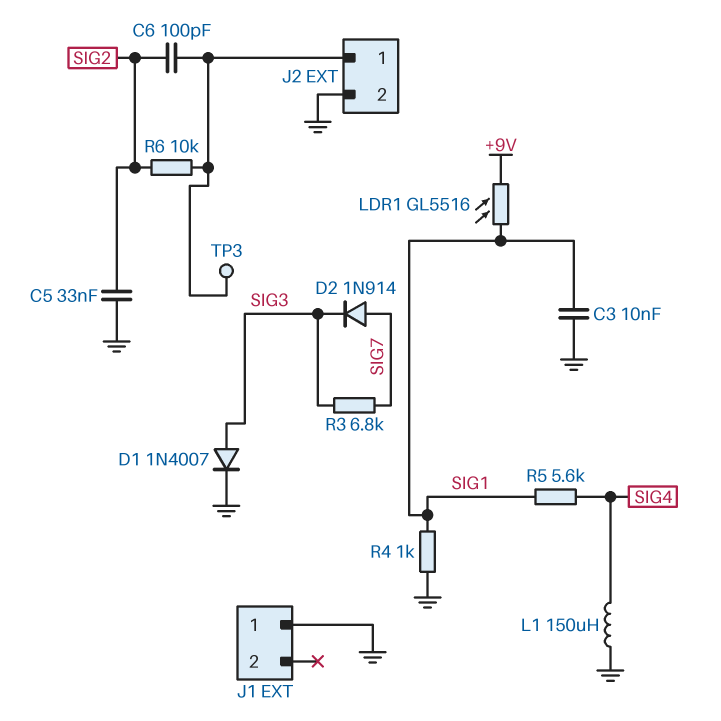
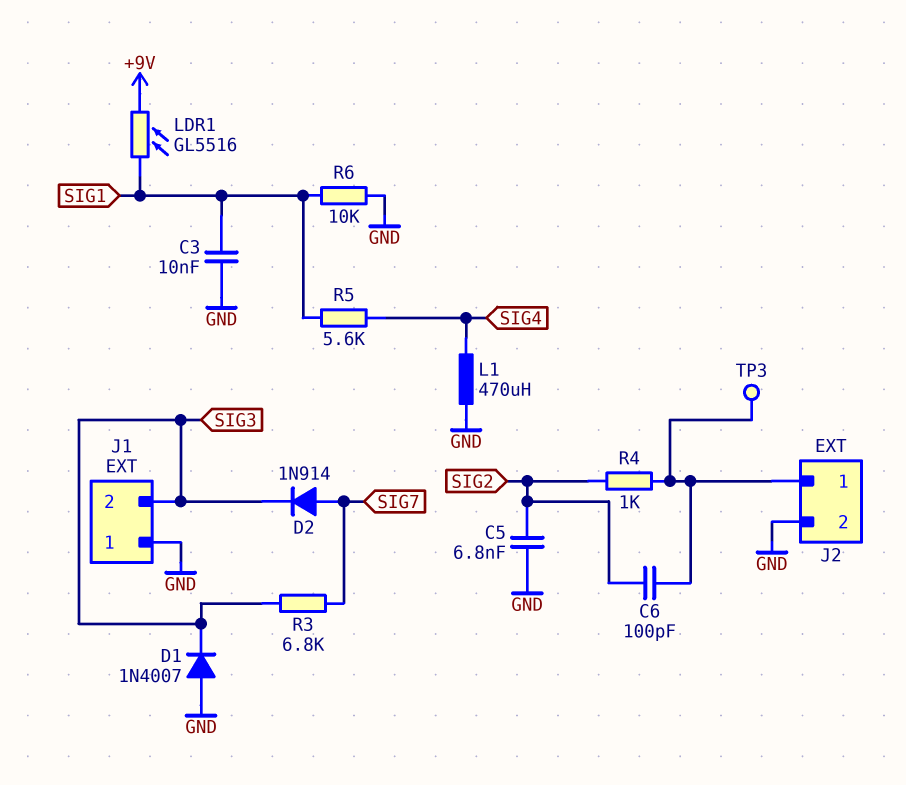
C5: 33nF (GND, SIG2) -> 6.8nF (GND, SIG2)
D1: diode 1N4007 (A SIG3, K GND) -> diode 1N4007 (A GND, K SIG3)
J1 pin 2: none -> SIG3
L1: 150uH (GND, SIG4) -> 470uH (GND, SIG4)
R4: 1k (GND, SIG1) -> 1k (J2/1, SIG2)
R6: 10k (J2/1, SIG2) -> 10k (GND, SIG1)

